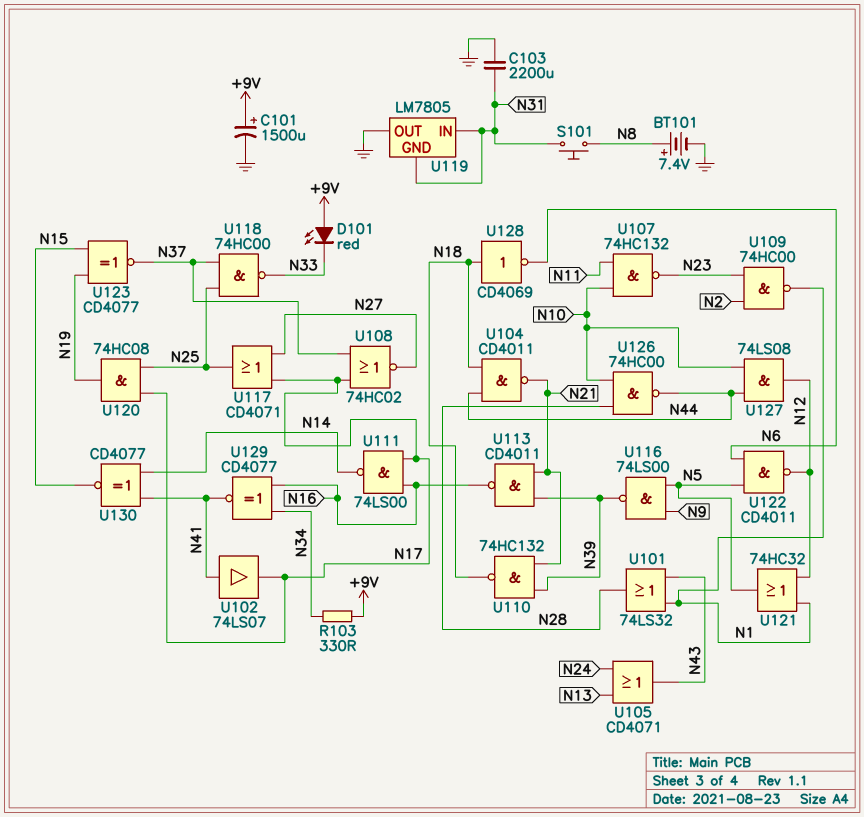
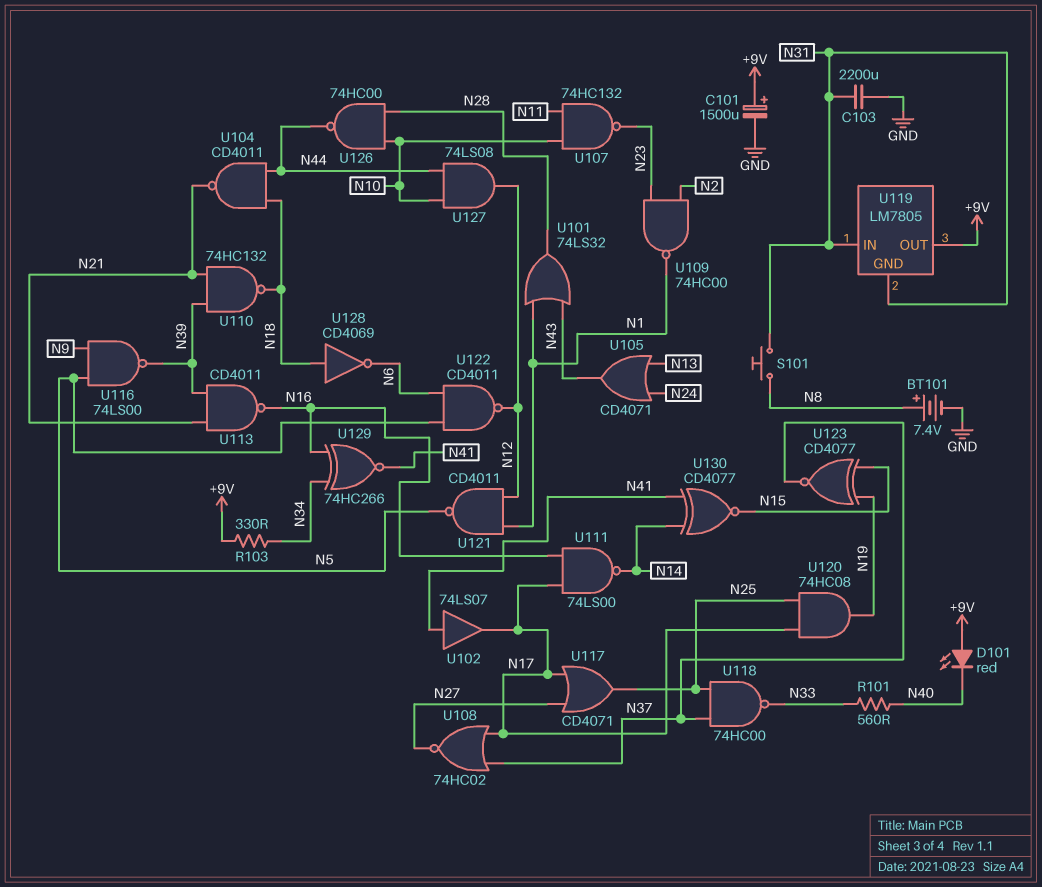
D101: LED red (A +9V, K N33) -> LED red (A +9V, K N40)
R101: none -> 560 (N33, N40)
U119 pin OUT: GND -> +9V
U121: OR 74HC32 (in N1, in N12, out N5) -> NAND CD4011 (in N1, in N12, out N5)
U129: XNOR CD4077 (in N16, in N34, out N41) -> XNOR 74HC266 (in N16, in N34, out N41)

